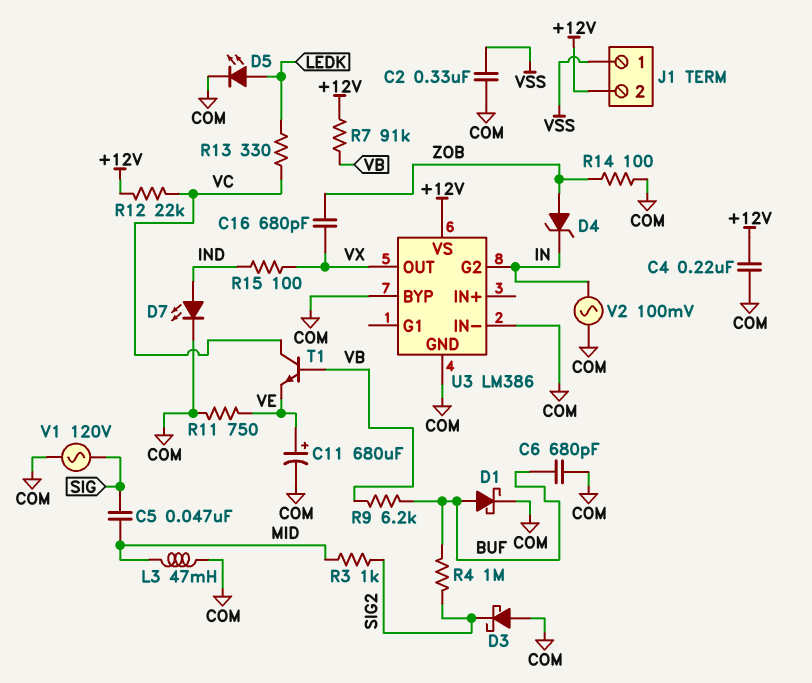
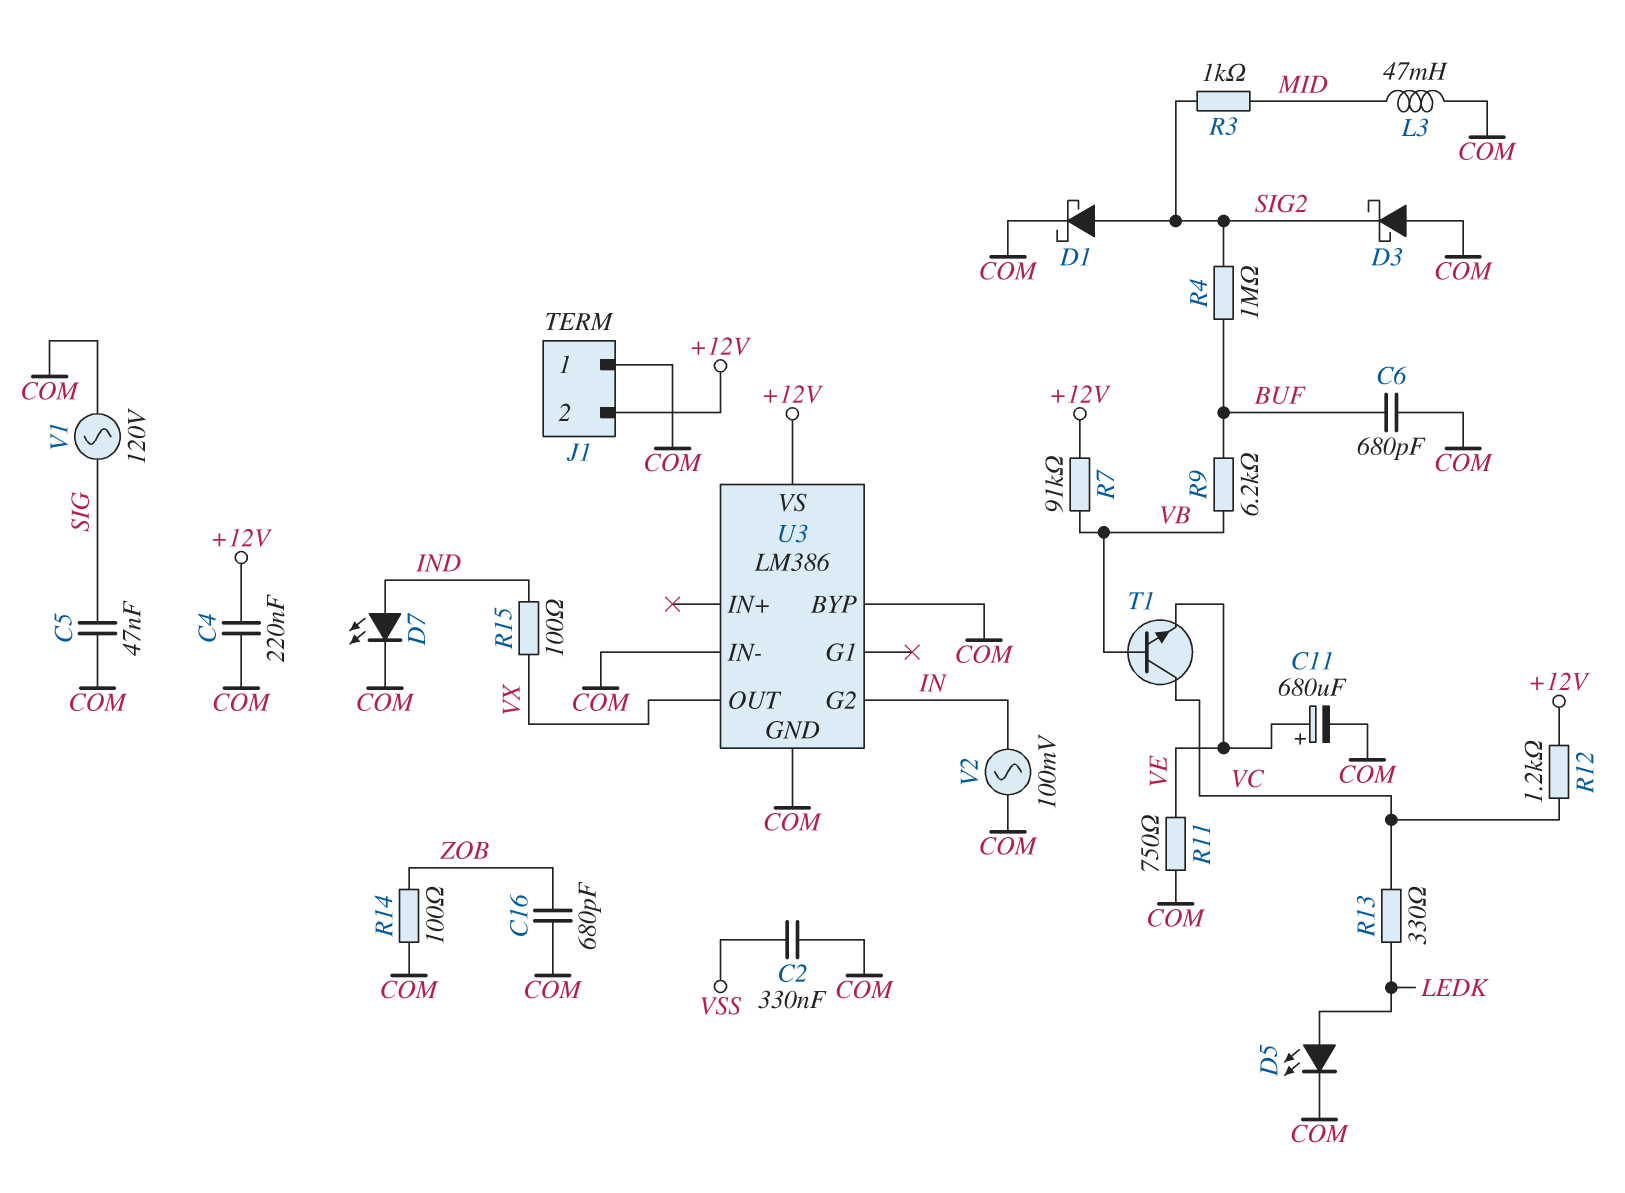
C5: 47nF (MID, SIG) -> 47nF (COM, SIG)
C16: 680pF (VX, ZOB) -> 680pF (COM, ZOB)
D1: schottky (A BUF, K COM) -> schottky (A SIG2, K COM)
D4: zener (A ZOB, K IN) -> none
J1 pin 1: VSS -> COM
R12: 22k (+12V, VC) -> 1.2k (+12V, VC)

